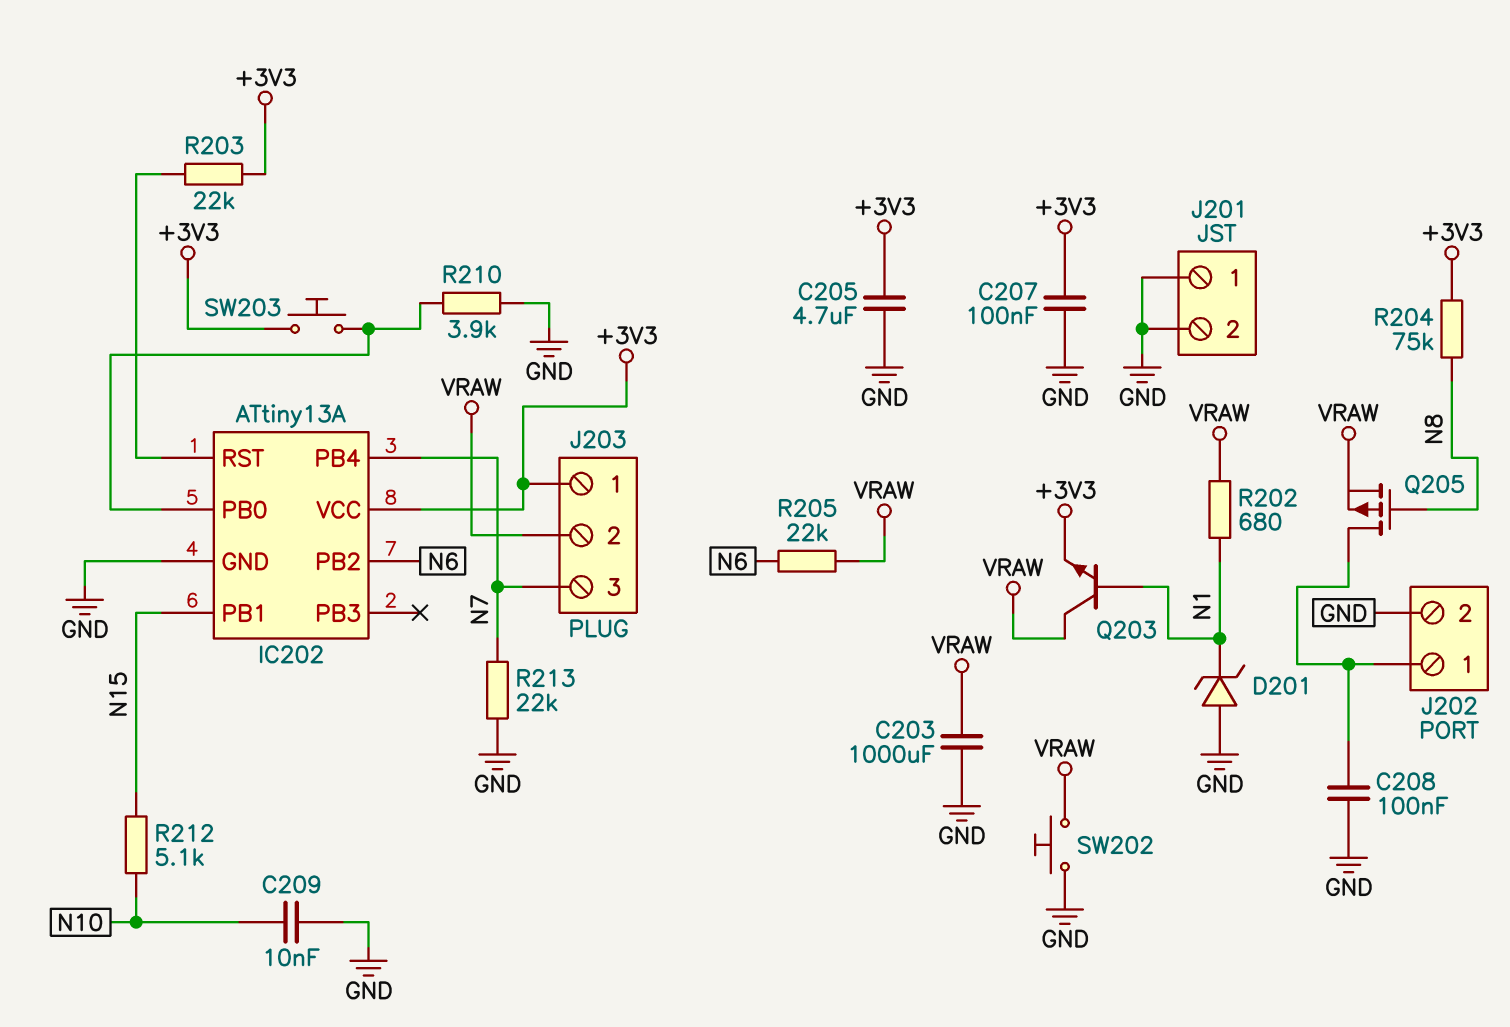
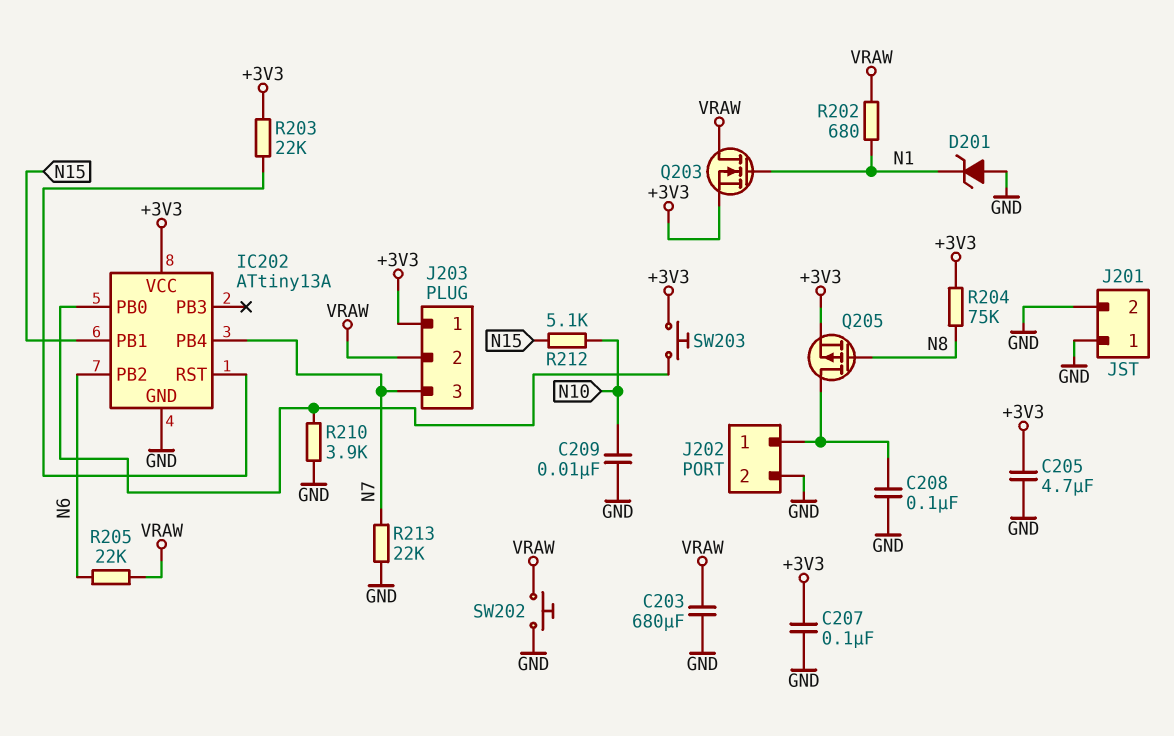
C203: 1000uF (GND, VRAW) -> 680uF (GND, VRAW)
Q203: NPN (B N1, C VRAW, E +3V3) -> NMOS (G N1, D VRAW, S +3V3)
Q205: PMOS (G N8, D J202/1, S VRAW) -> PMOS (G N8, D J202/1, S +3V3)

